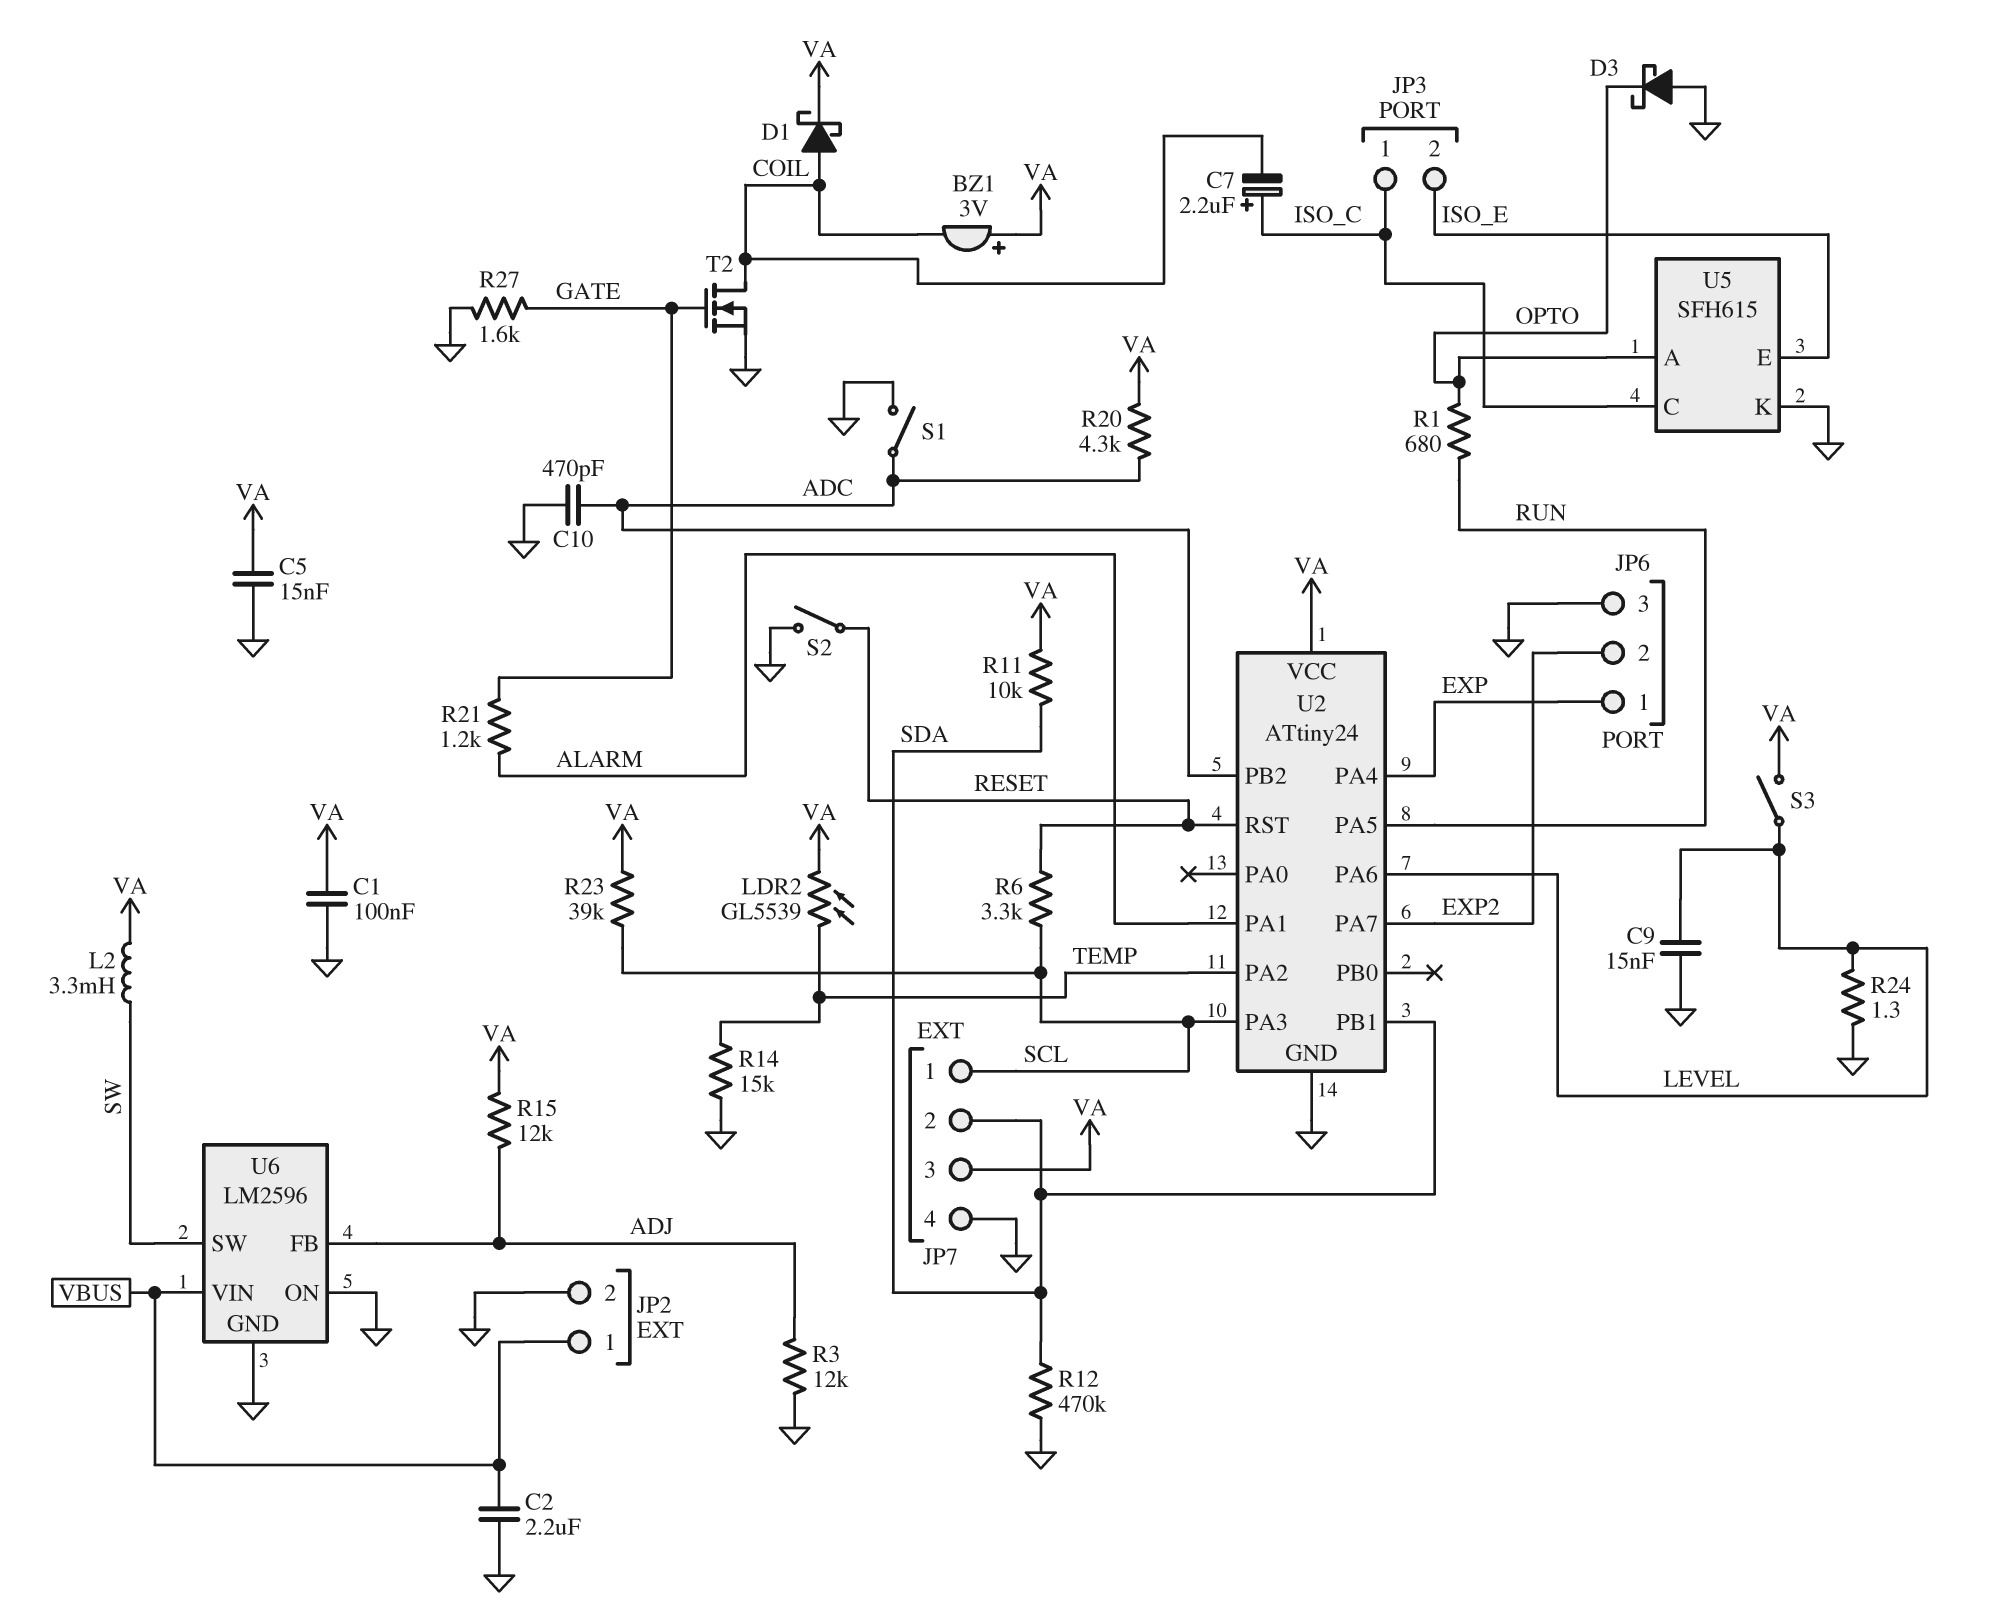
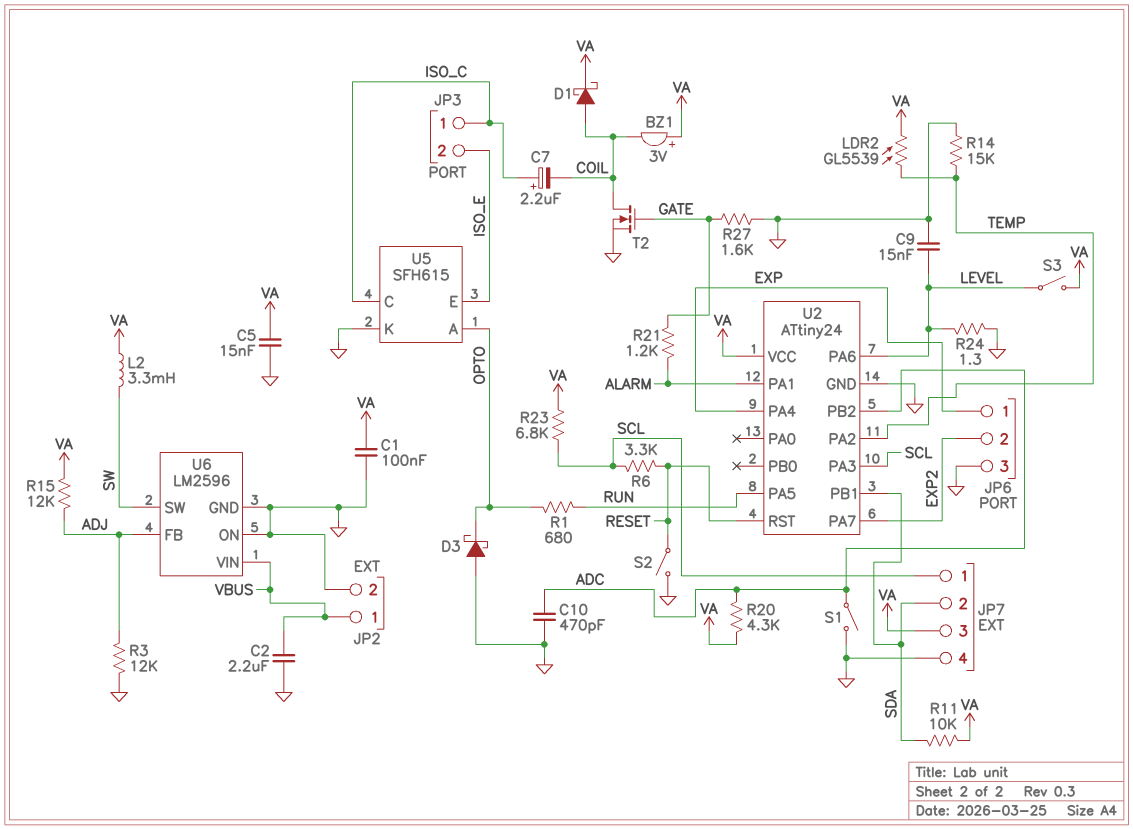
R12: 470k (GND, SDA) -> none
R23: 39k (SCL, VA) -> 6.8k (SCL, VA)

